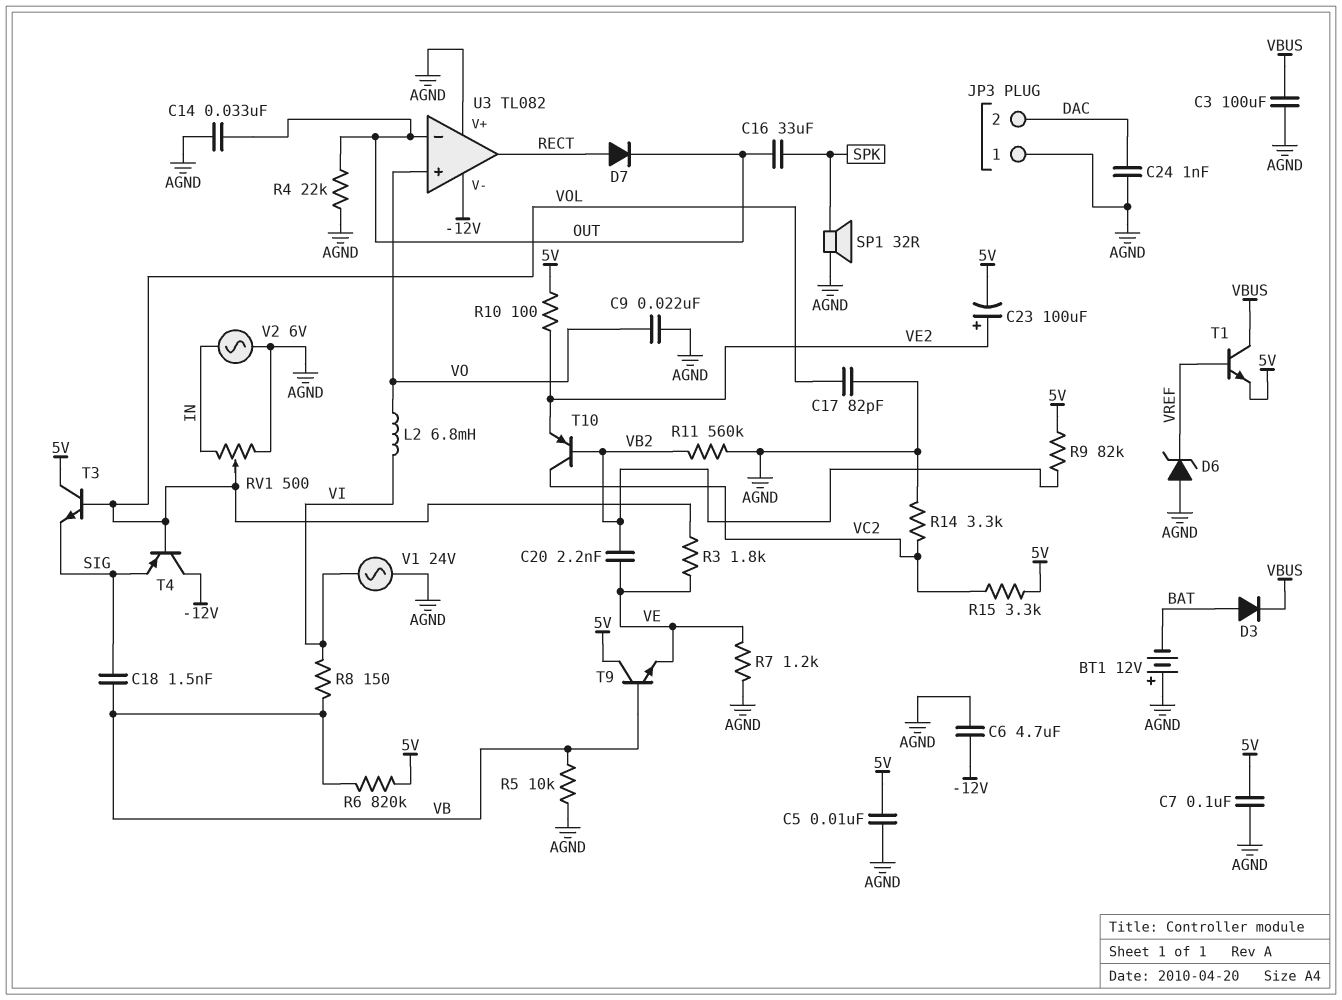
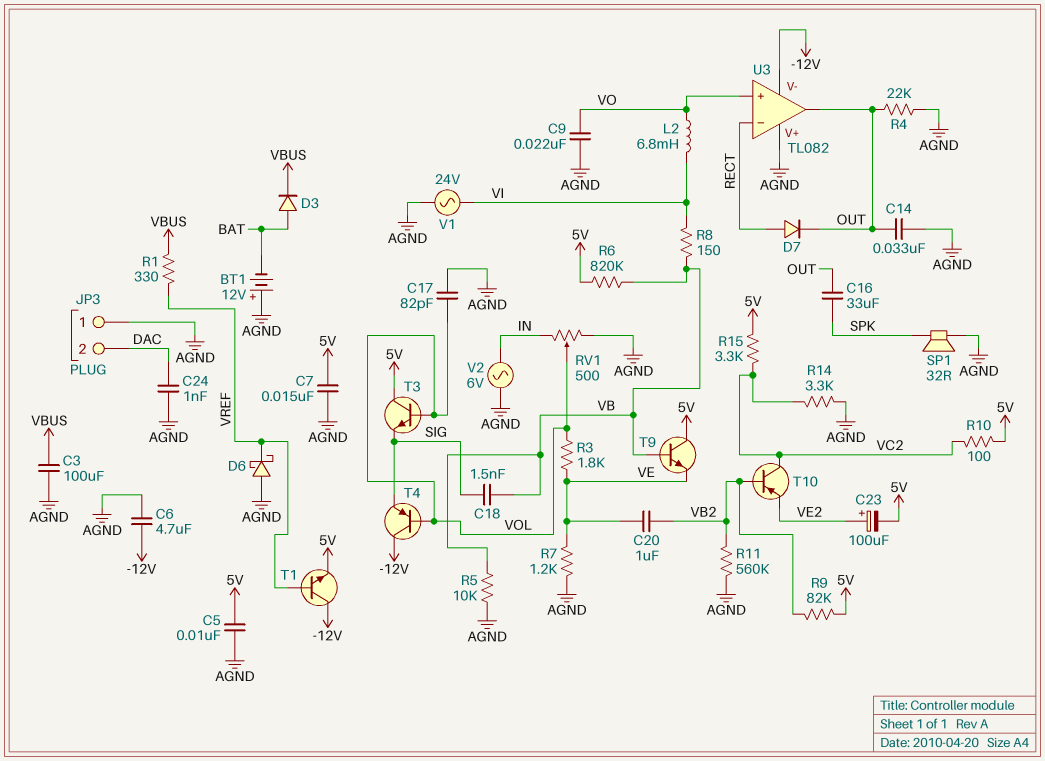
C7: 100nF (5V, AGND) -> 15nF (5V, AGND)
C20: 2.2nF (VB2, VE) -> 1uF (VB2, VE)
D6: zener (A AGND, K VREF) -> schottky (A AGND, K VREF)
R1: none -> 330 (VBUS, VREF)
R10: 100 (5V, VE2) -> 100 (5V, VC2)
T1: NPN (B VREF, C VBUS, E 5V) -> NPN (B VREF, C -12V, E 5V)
U3 pin in-: OUT -> RECT
U3 pin out: RECT -> OUT

